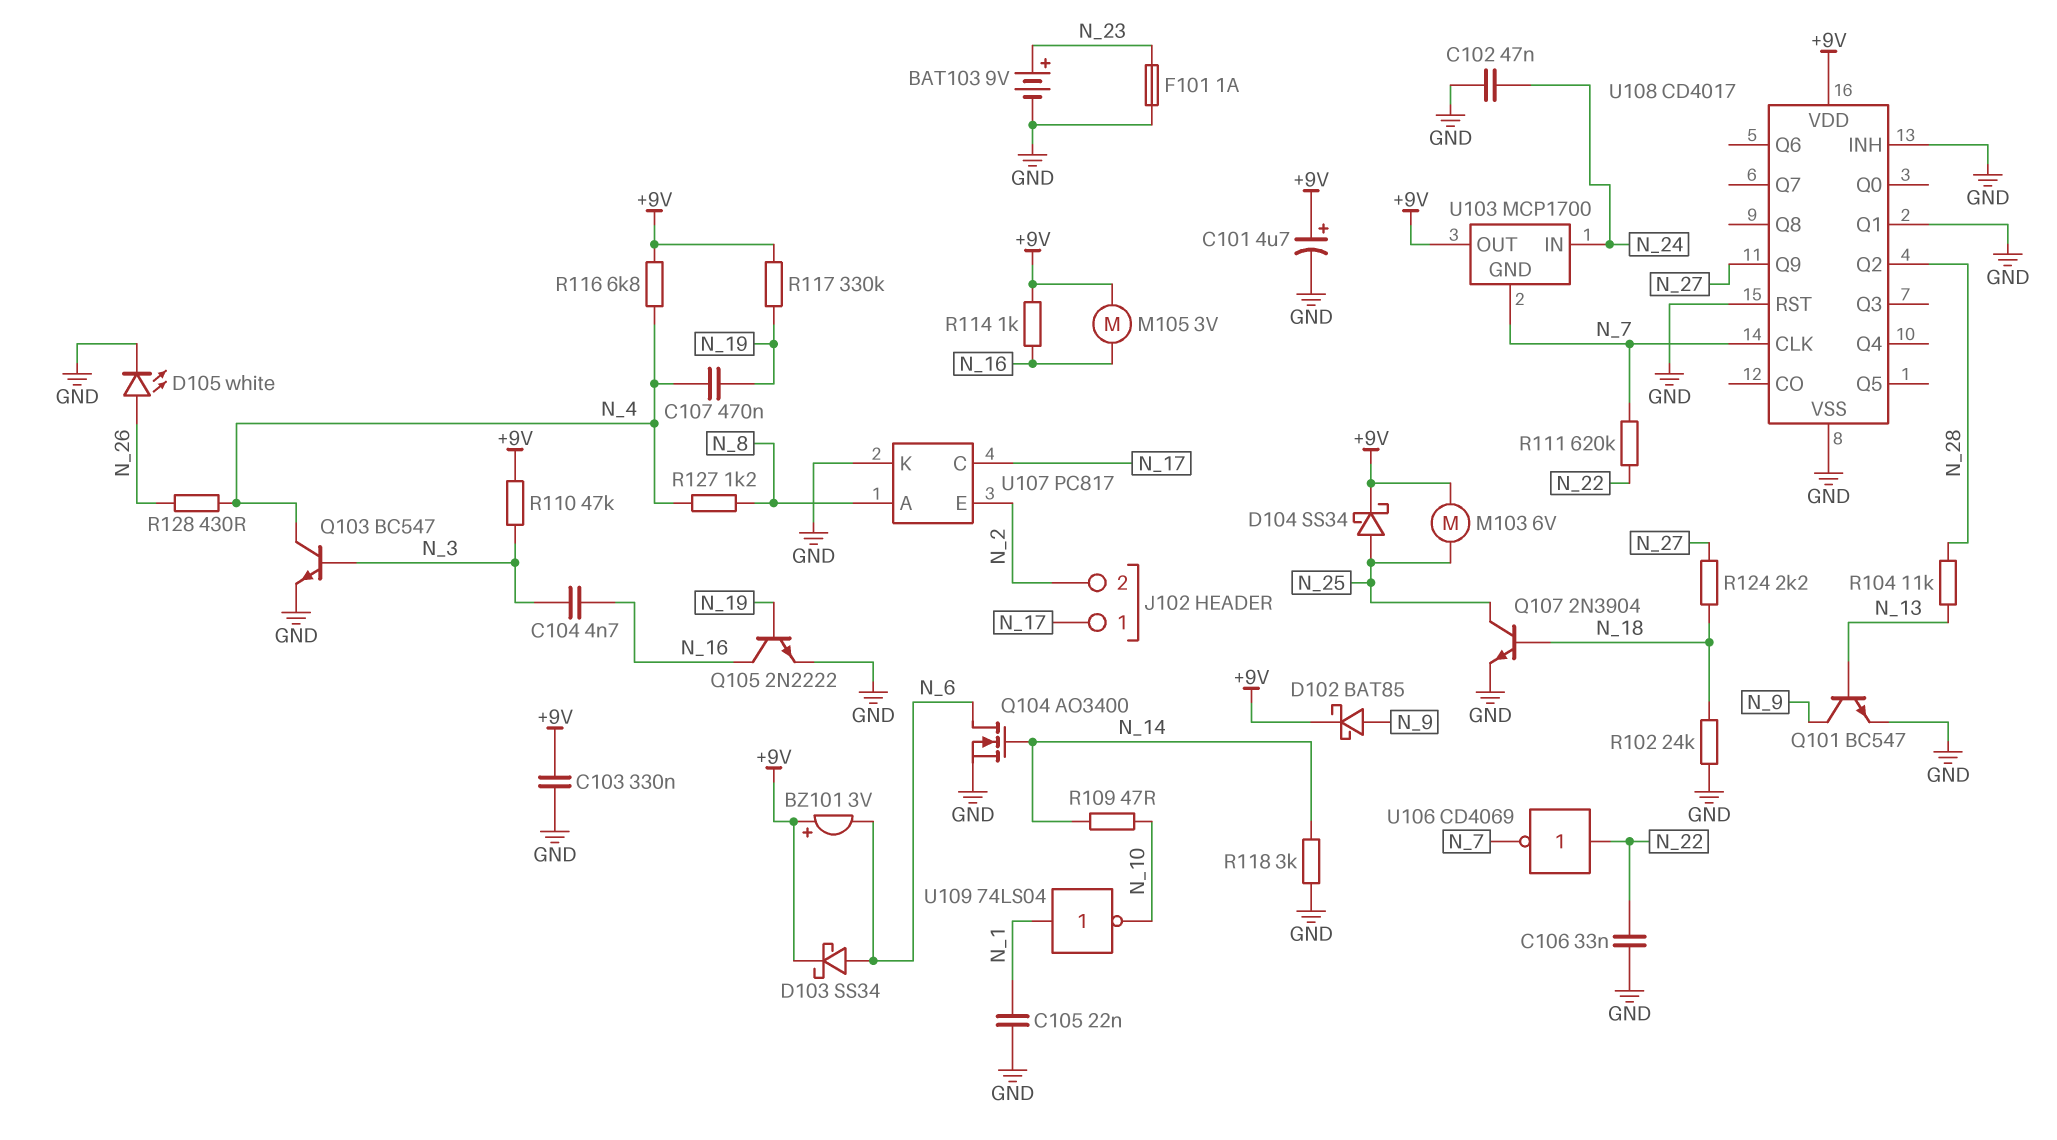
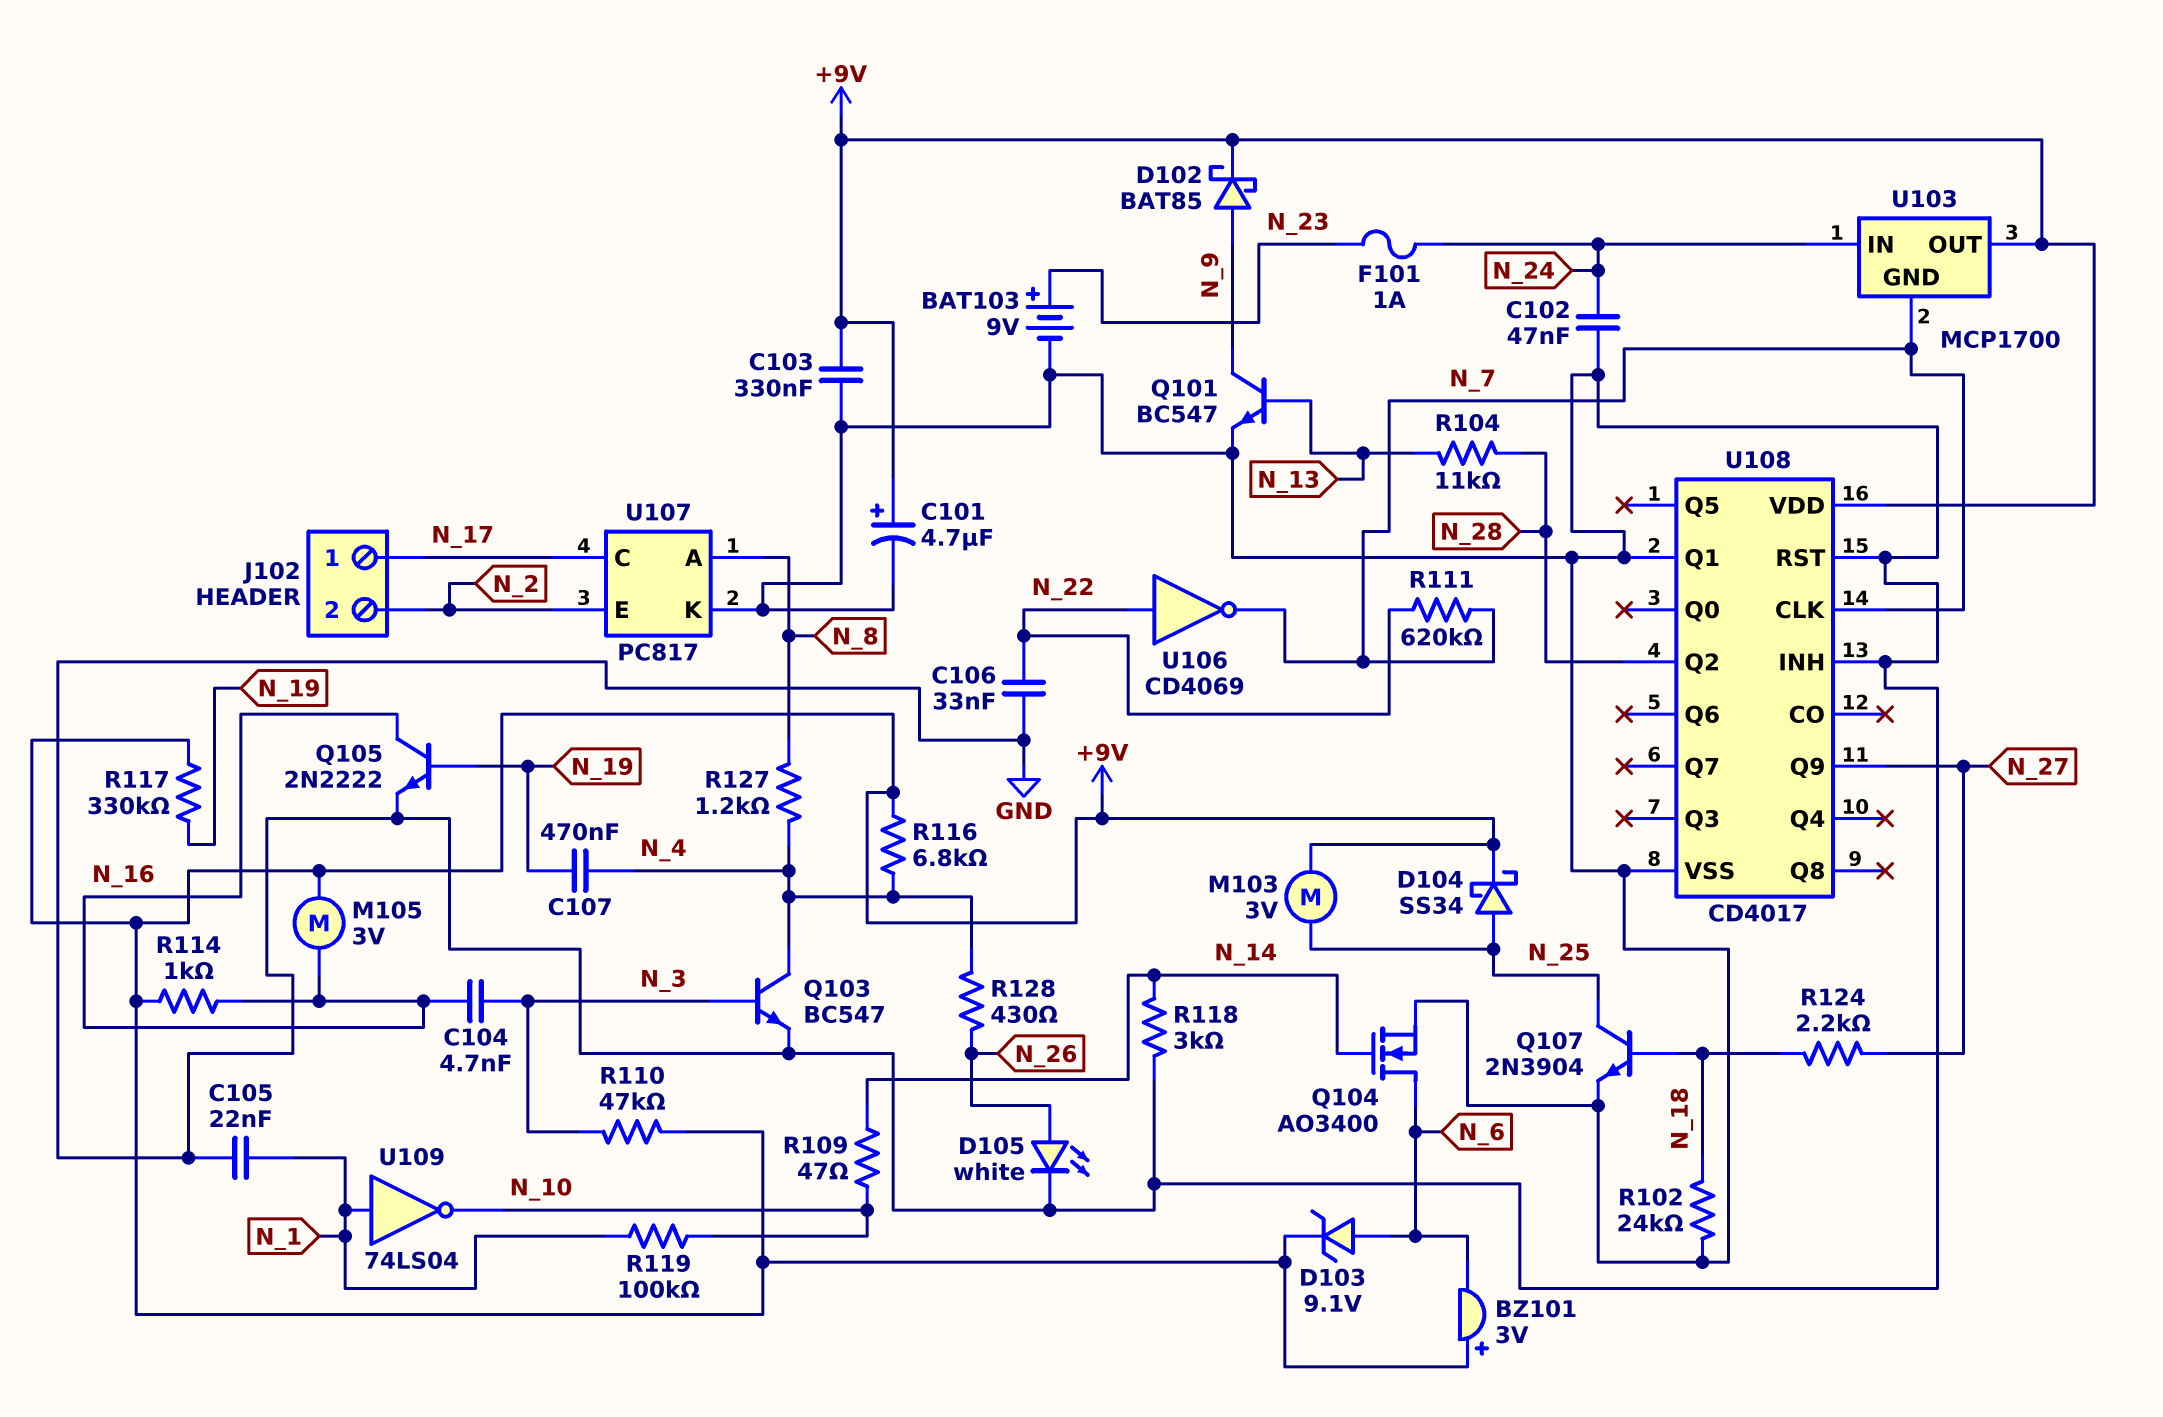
D103: schottky SS34 (A N_6, K +9V) -> zener 9.1V (A N_6, K +9V)
F101: 1A (GND, N_23) -> 1A (N_23, N_24)
M103: motor 6V (+9V, N_25) -> motor 3V (+9V, N_25)
R119: none -> 100k (N_1, N_10)

